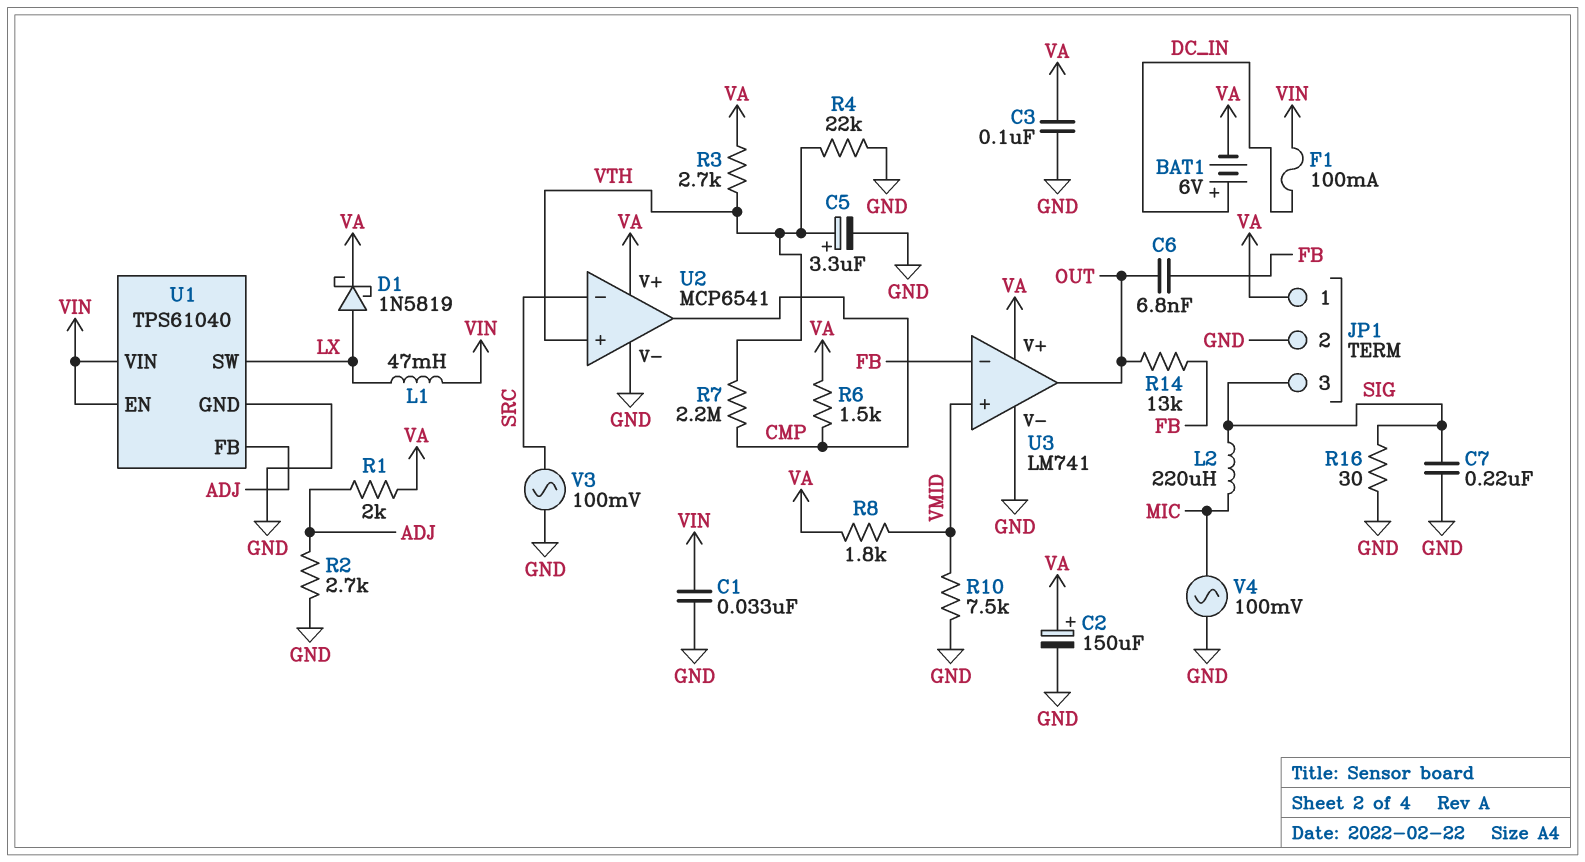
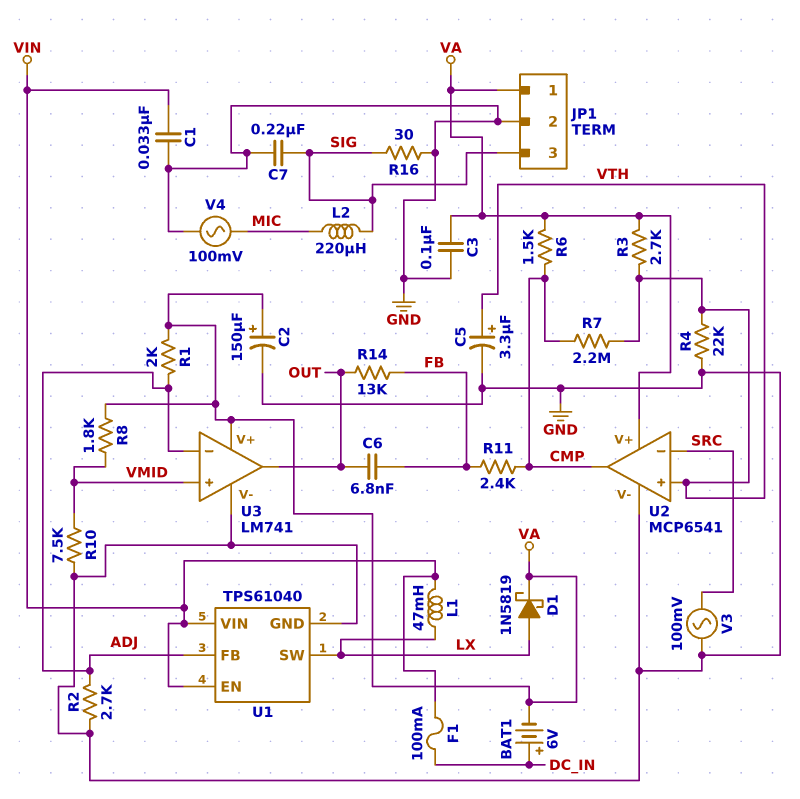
R11: none -> 2.4k (CMP, FB)
U3 pin in-: FB -> ADJ

